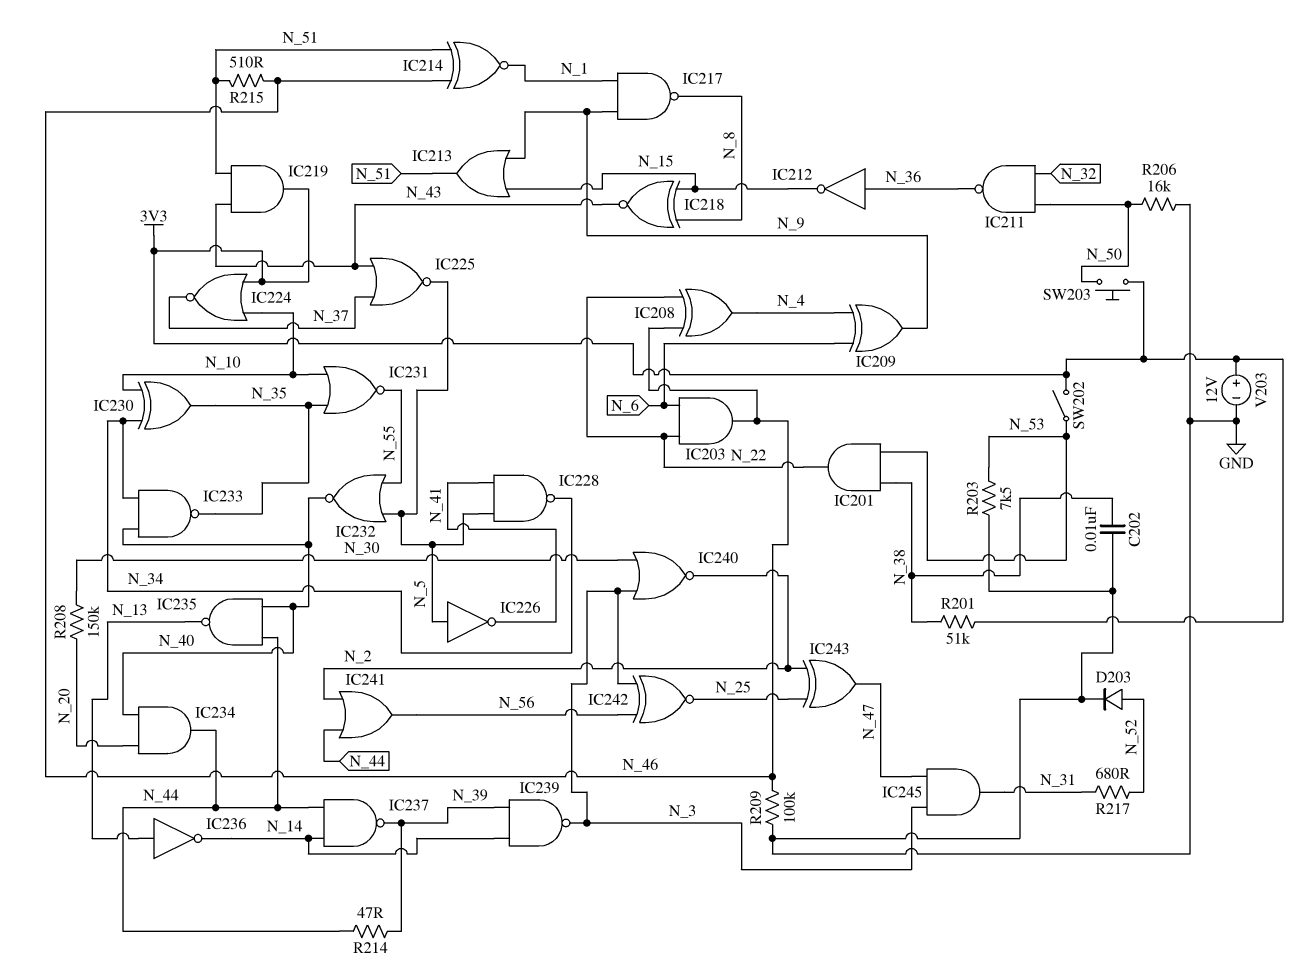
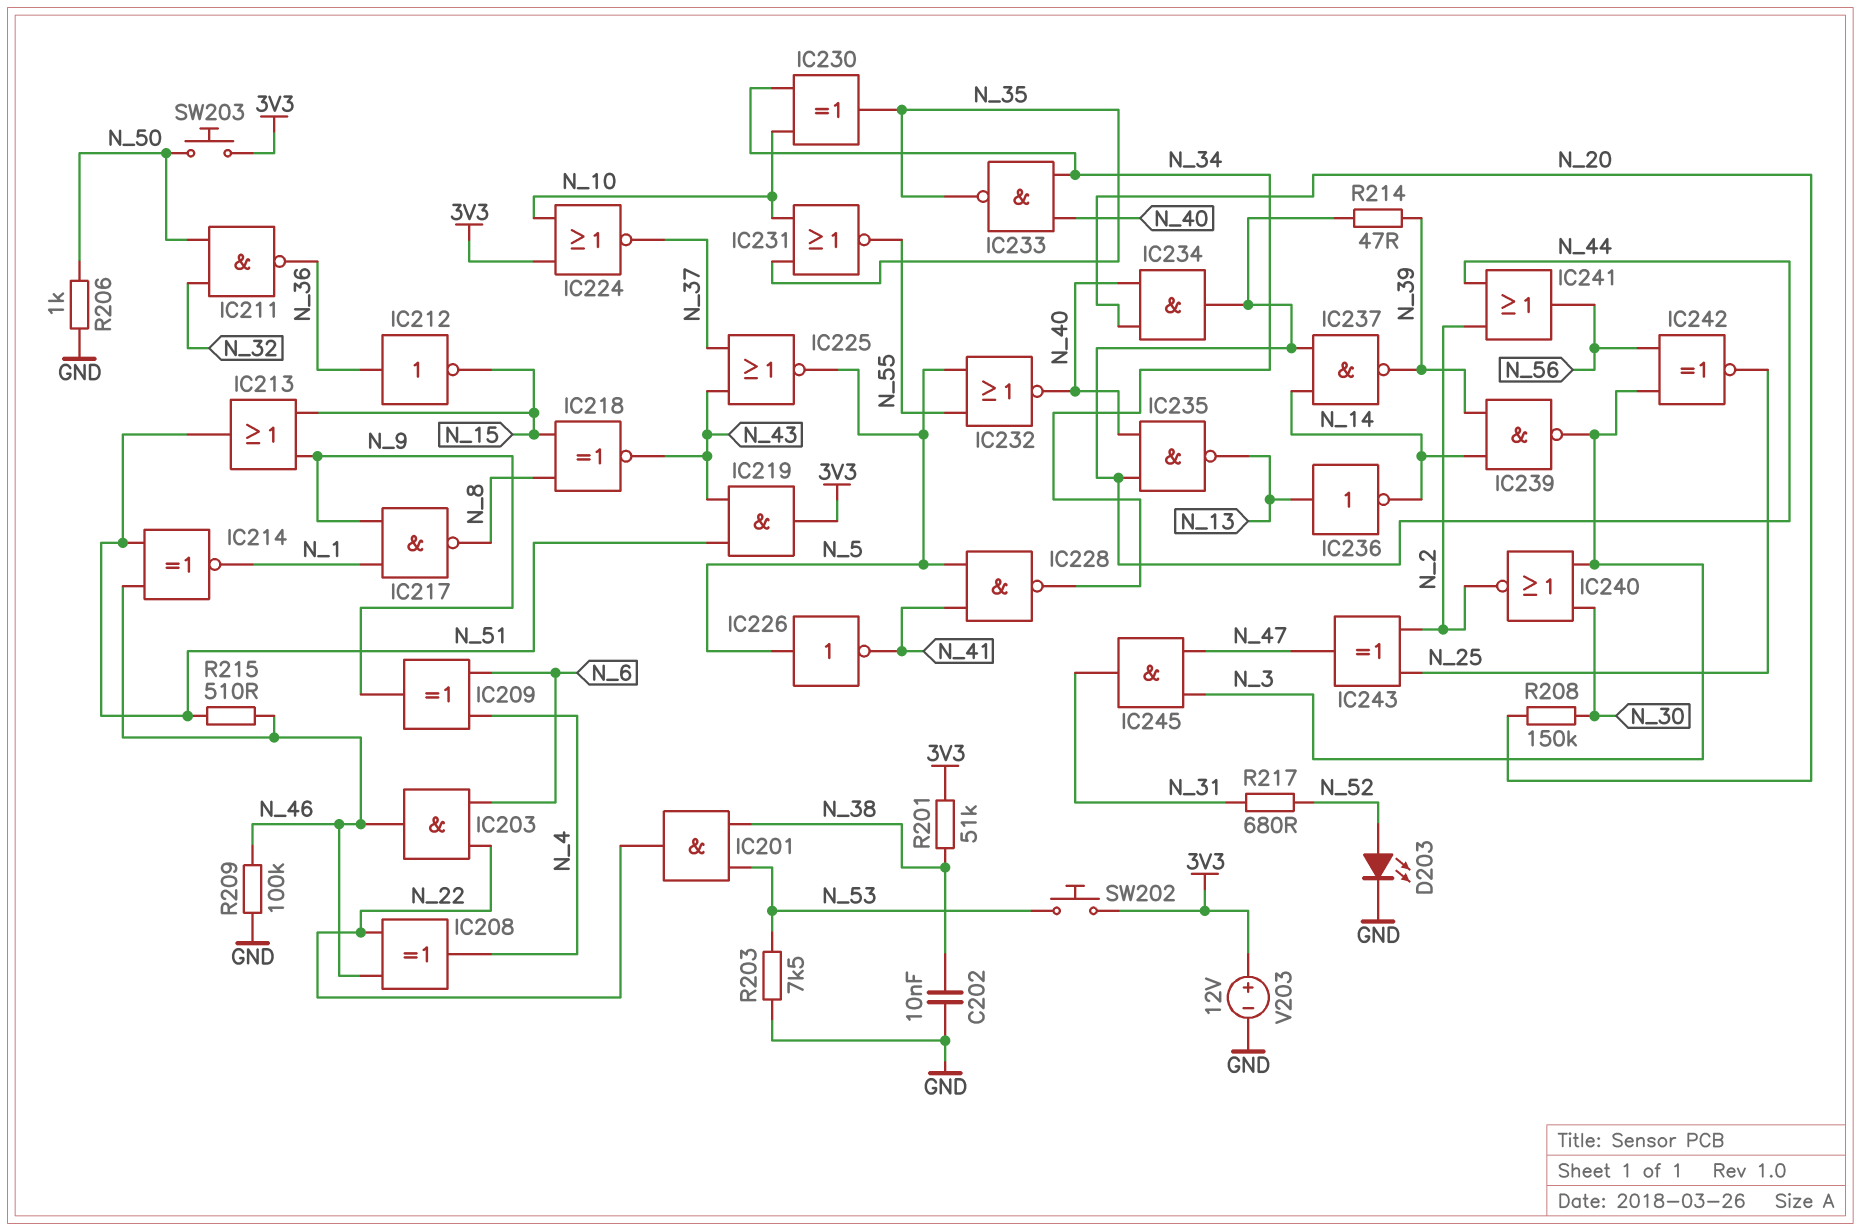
D203: diode (A N_52, K GND) -> LED (A N_52, K GND)
R206: 16k (GND, N_50) -> 1k (GND, N_50)
SW202: switch (3V3, N_53) -> button (3V3, N_53)

